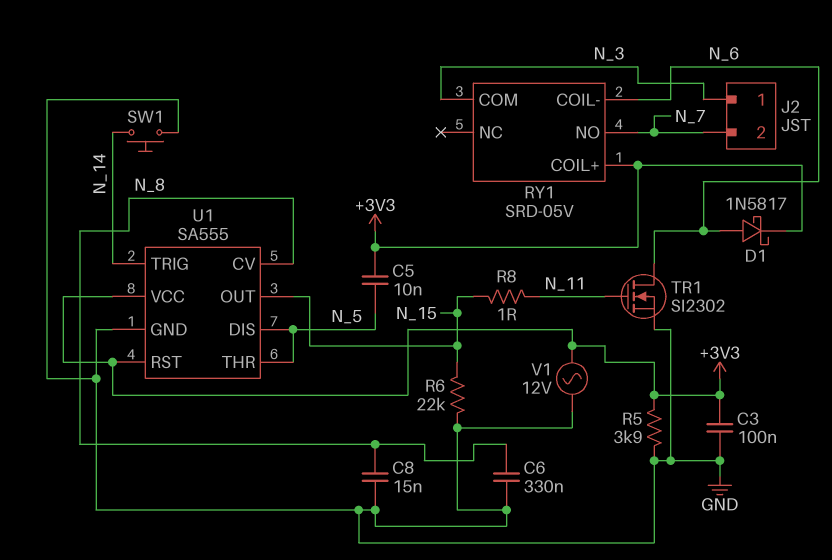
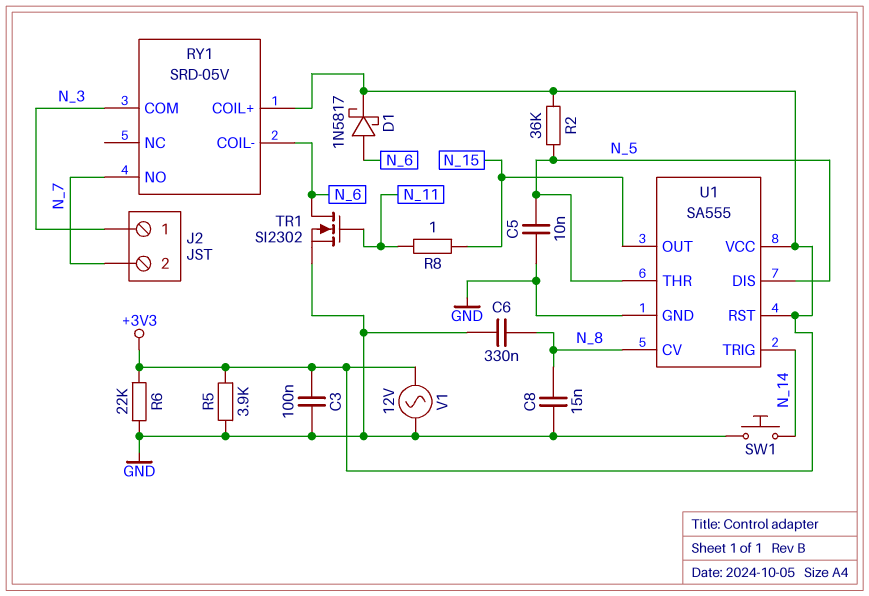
C5: 10nF (+3V3, N_5) -> 10nF (GND, N_5)
R2: none -> 36k (+3V3, N_5)
R6: 22k (GND, N_15) -> 22k (+3V3, GND)

